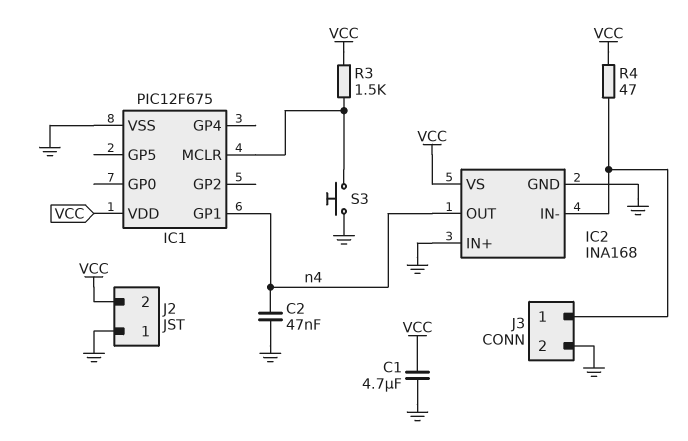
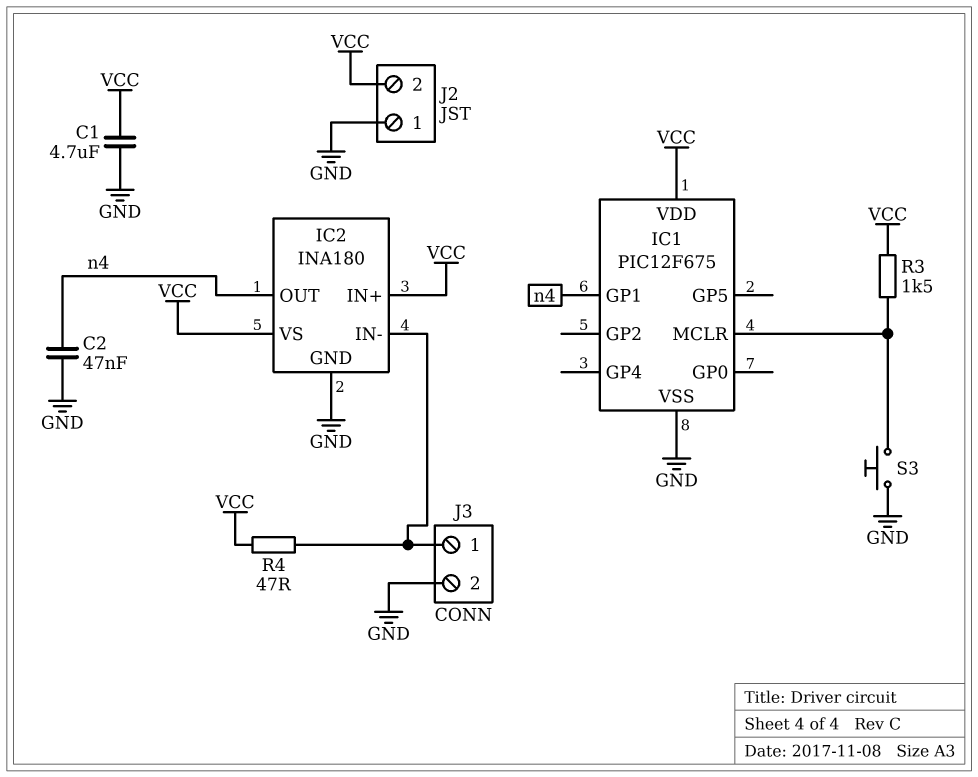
IC2: INA168 -> INA180
IC2 pin IN+: GND -> VCC

